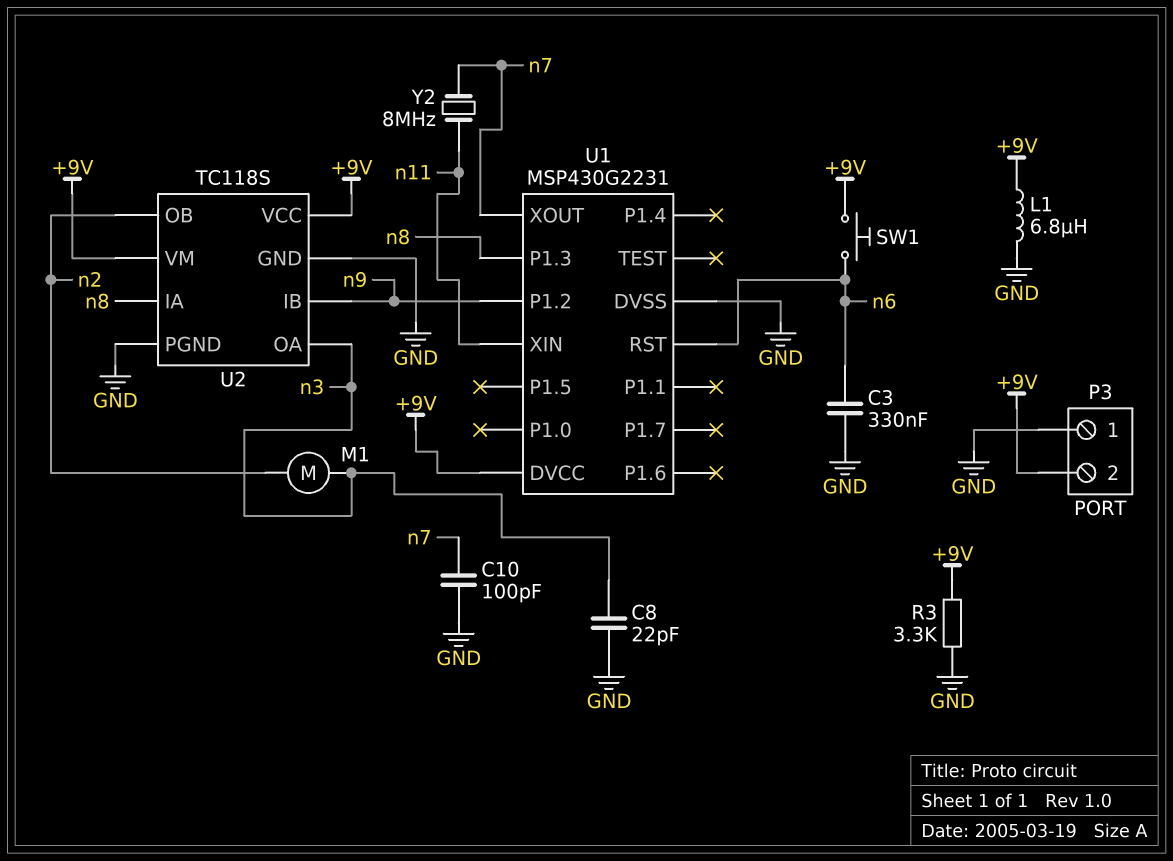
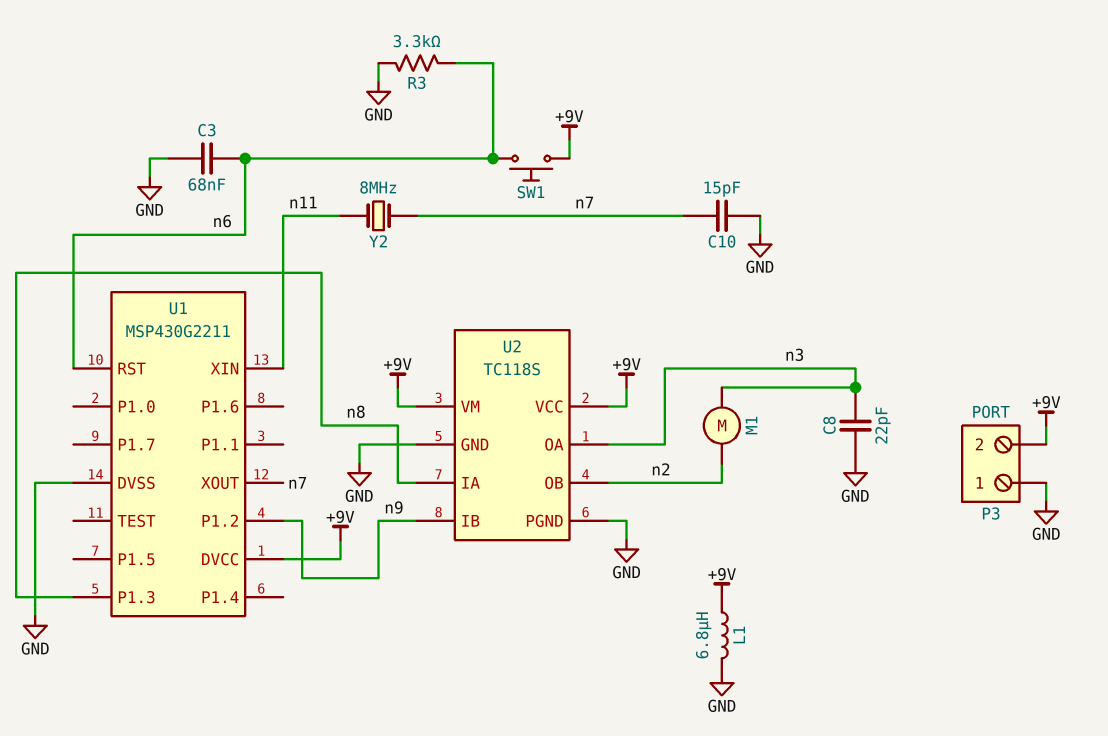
C3: 330nF (GND, n6) -> 68nF (GND, n6)
C10: 100pF (GND, n7) -> 15pF (GND, n7)
R3: 3.3k (+9V, GND) -> 3.3k (GND, n6)
U1: MSP430G2231 -> MSP430G2211

